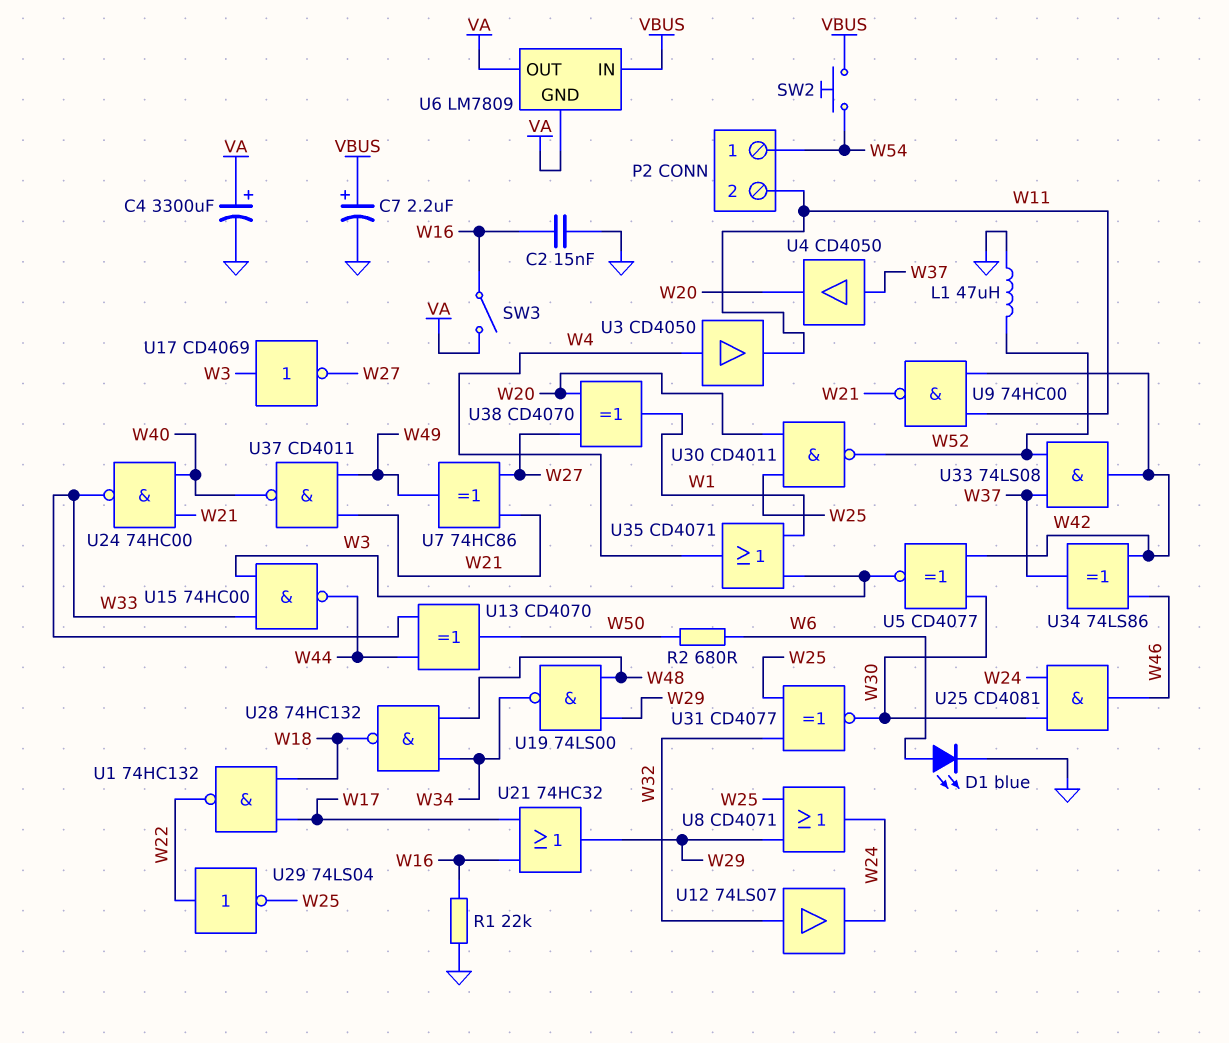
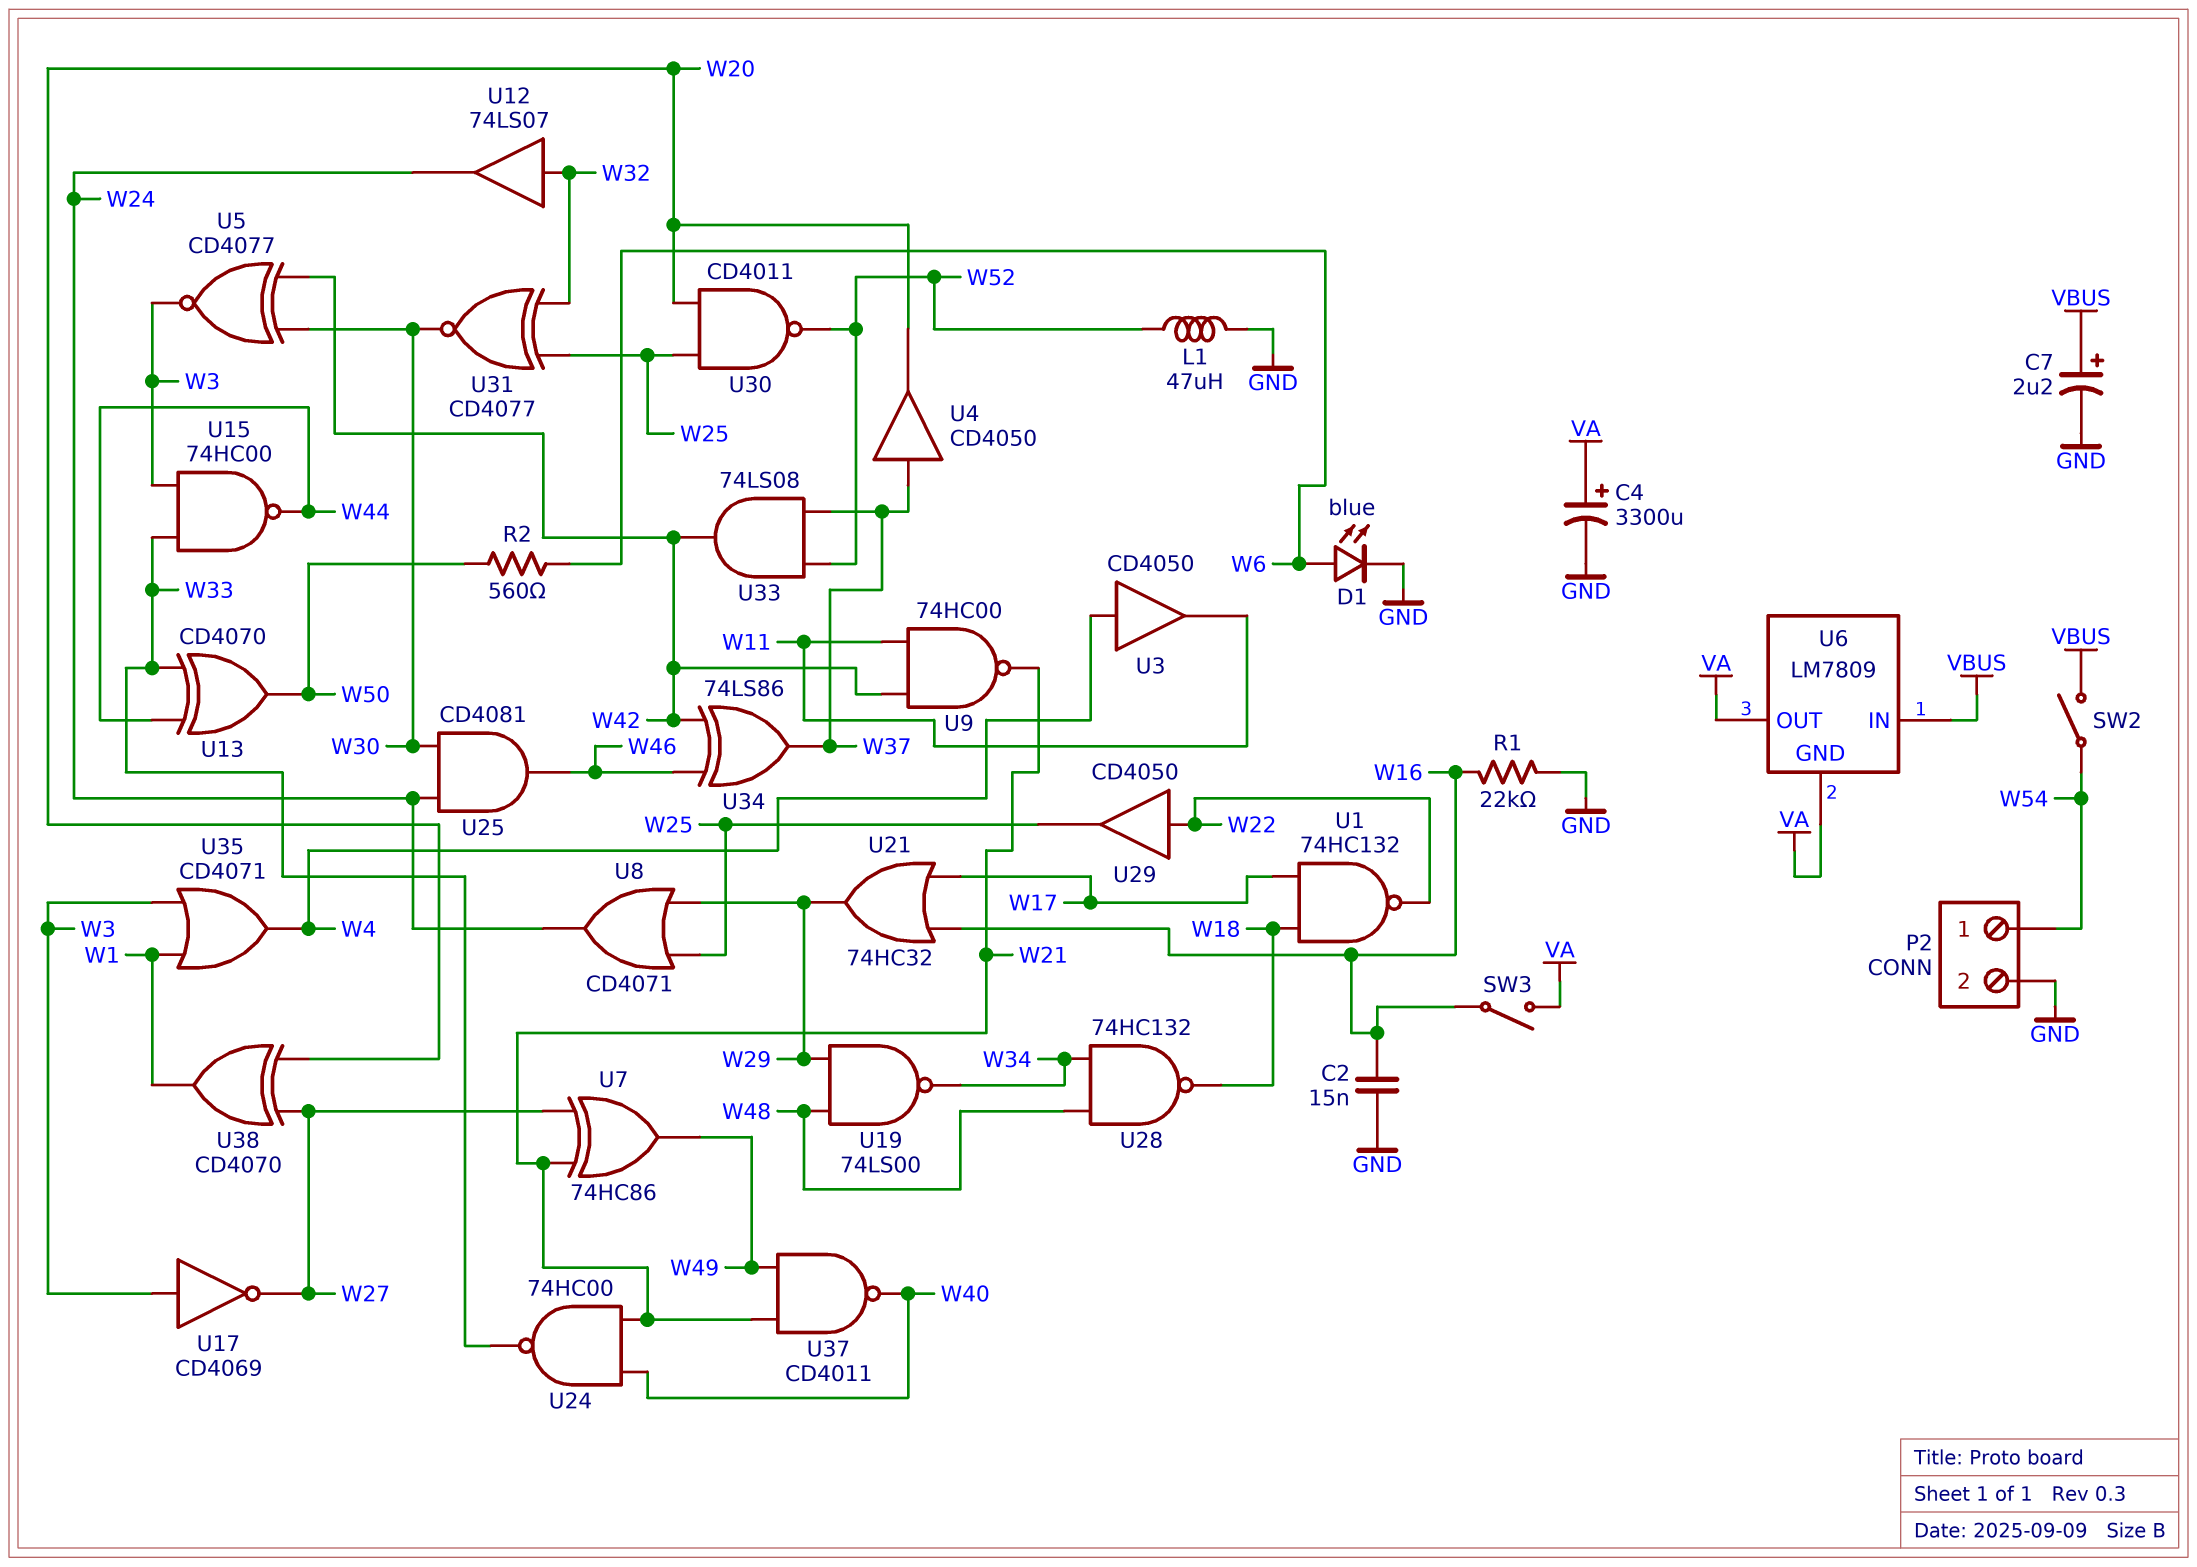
P2 pin 2: W11 -> GND
R2: 680 (W6, W50) -> 560 (W6, W50)
SW2: button (VBUS, W54) -> switch (VBUS, W54)
U29: NOT 74LS04 (in W22, out W25) -> buffer CD4050 (in W22, out W25)

